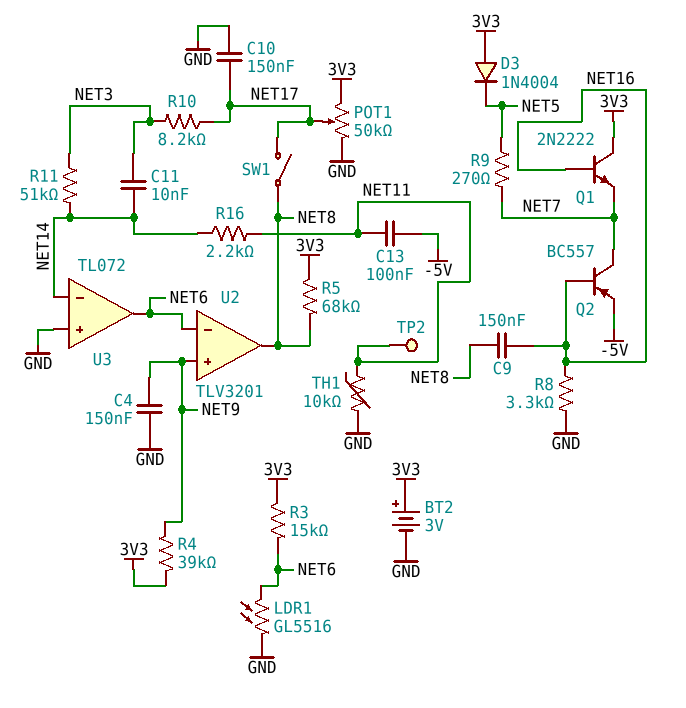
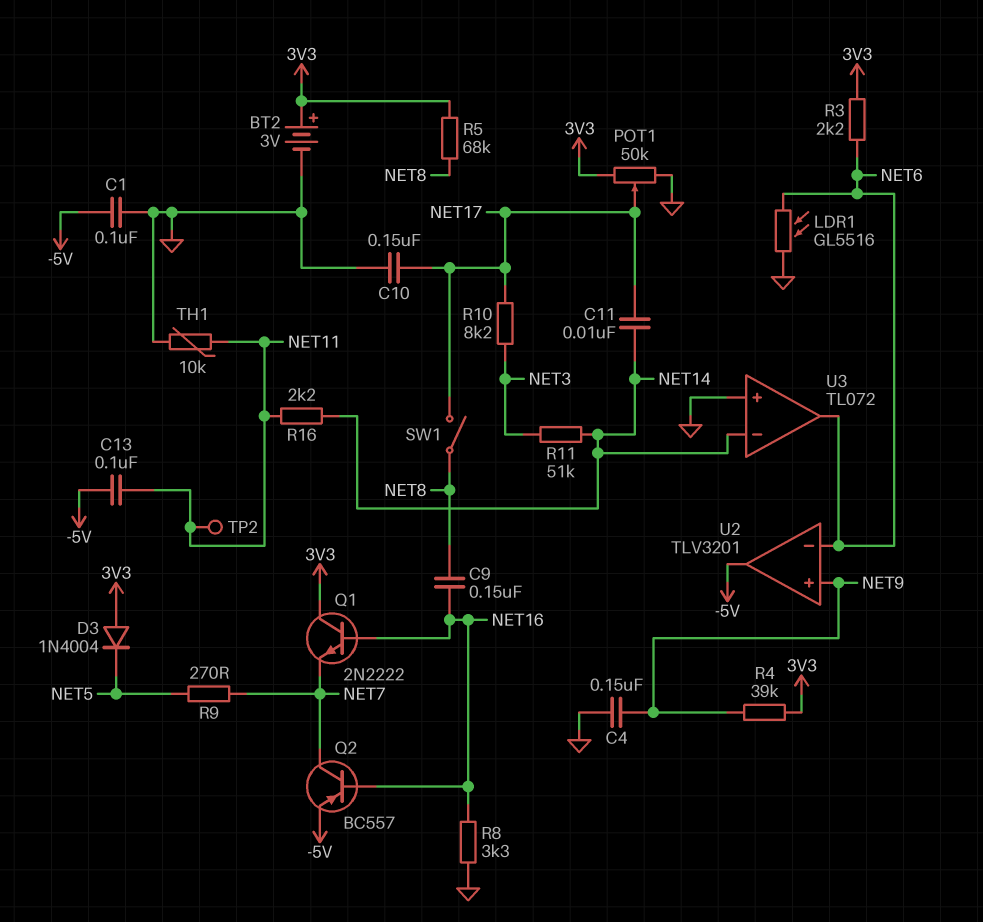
C1: none -> 100nF (-5V, GND)
C11: 10nF (NET3, NET14) -> 10nF (NET14, NET17)
R3: 15k (3V3, NET6) -> 2.2k (3V3, NET6)
U2 pin out: NET8 -> -5V

